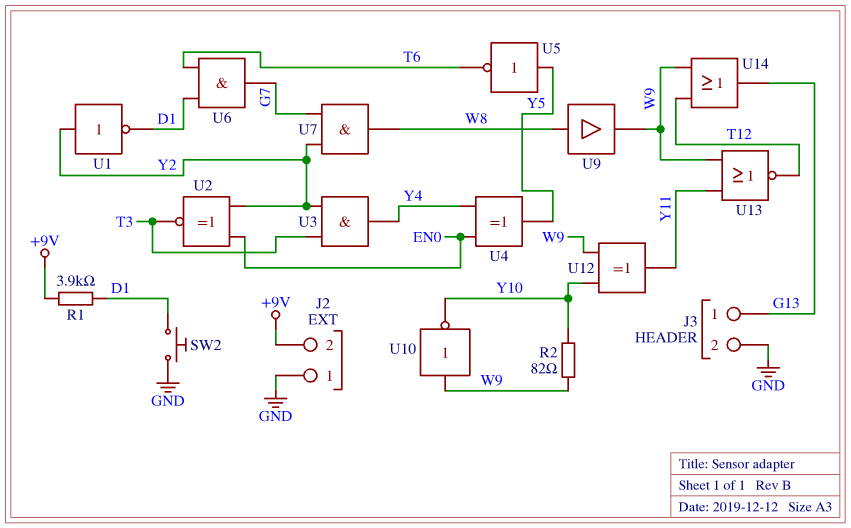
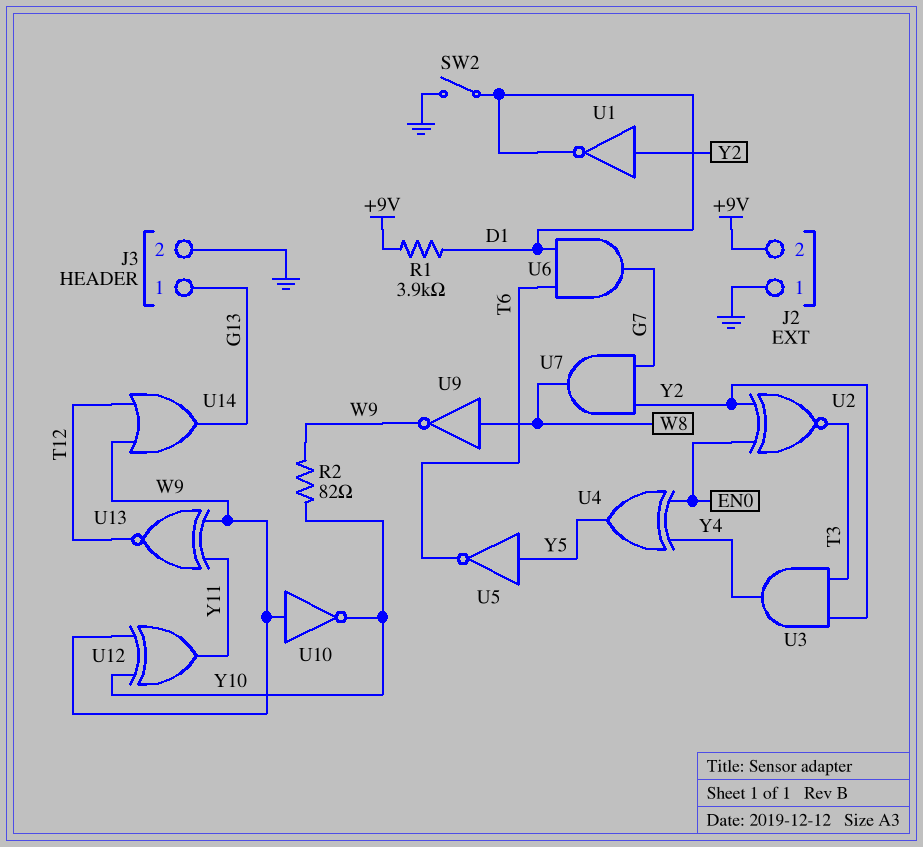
SW2: button (D1, GND) -> switch (D1, GND)
U9: buffer (in W8, out W9) -> NOT (in W8, out W9)
U13: NOR (in W9, in Y11, out T12) -> XNOR (in W9, in Y11, out T12)

